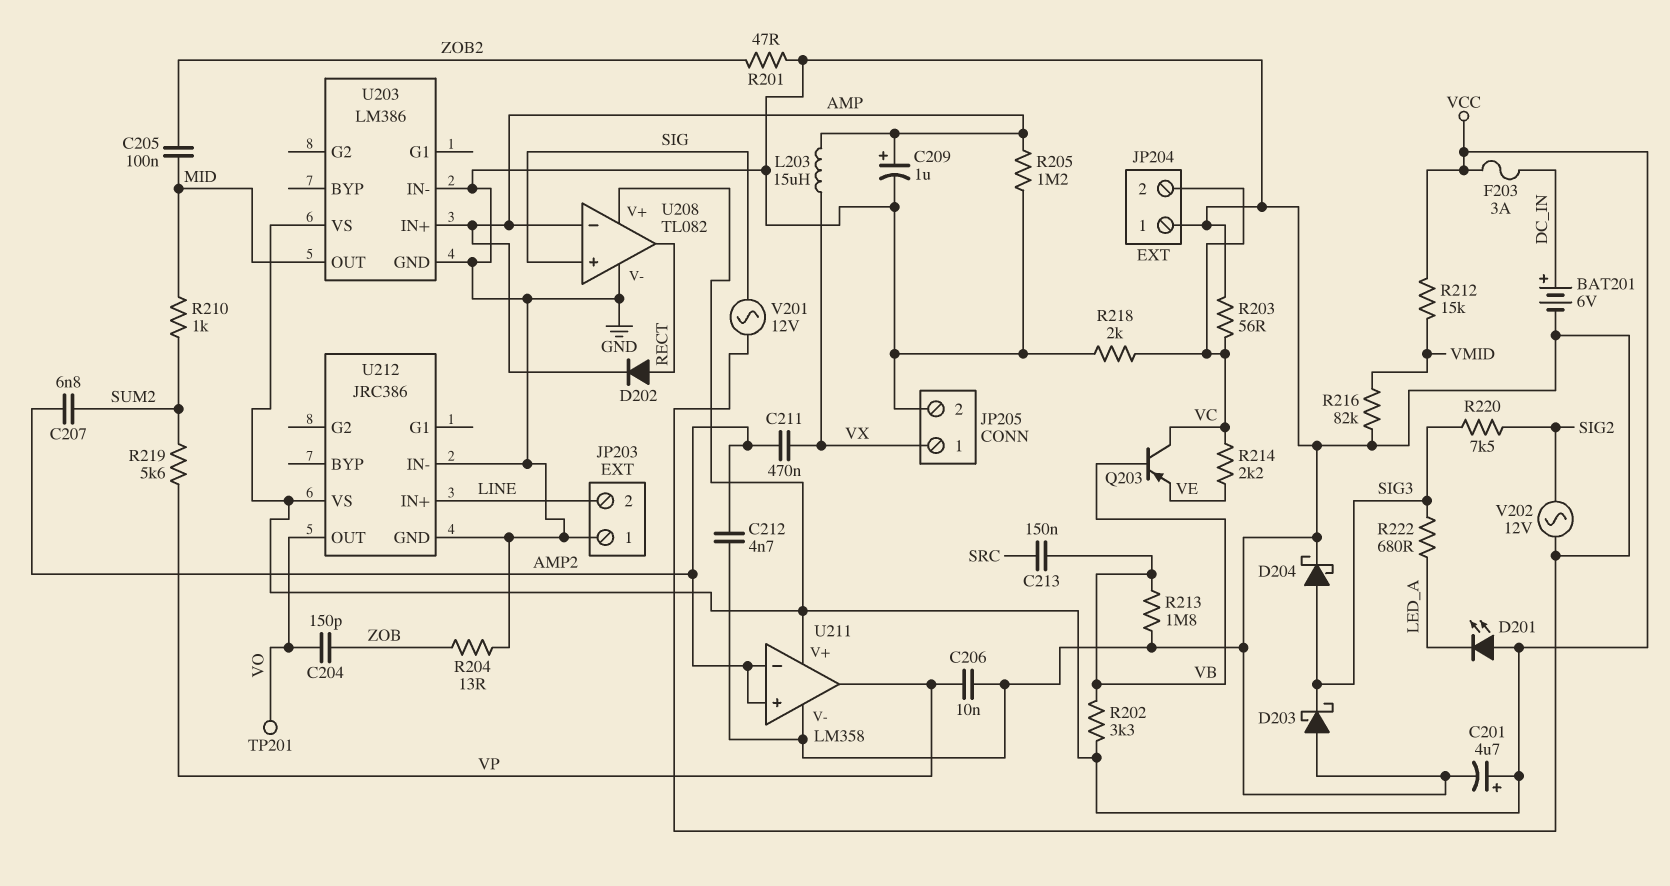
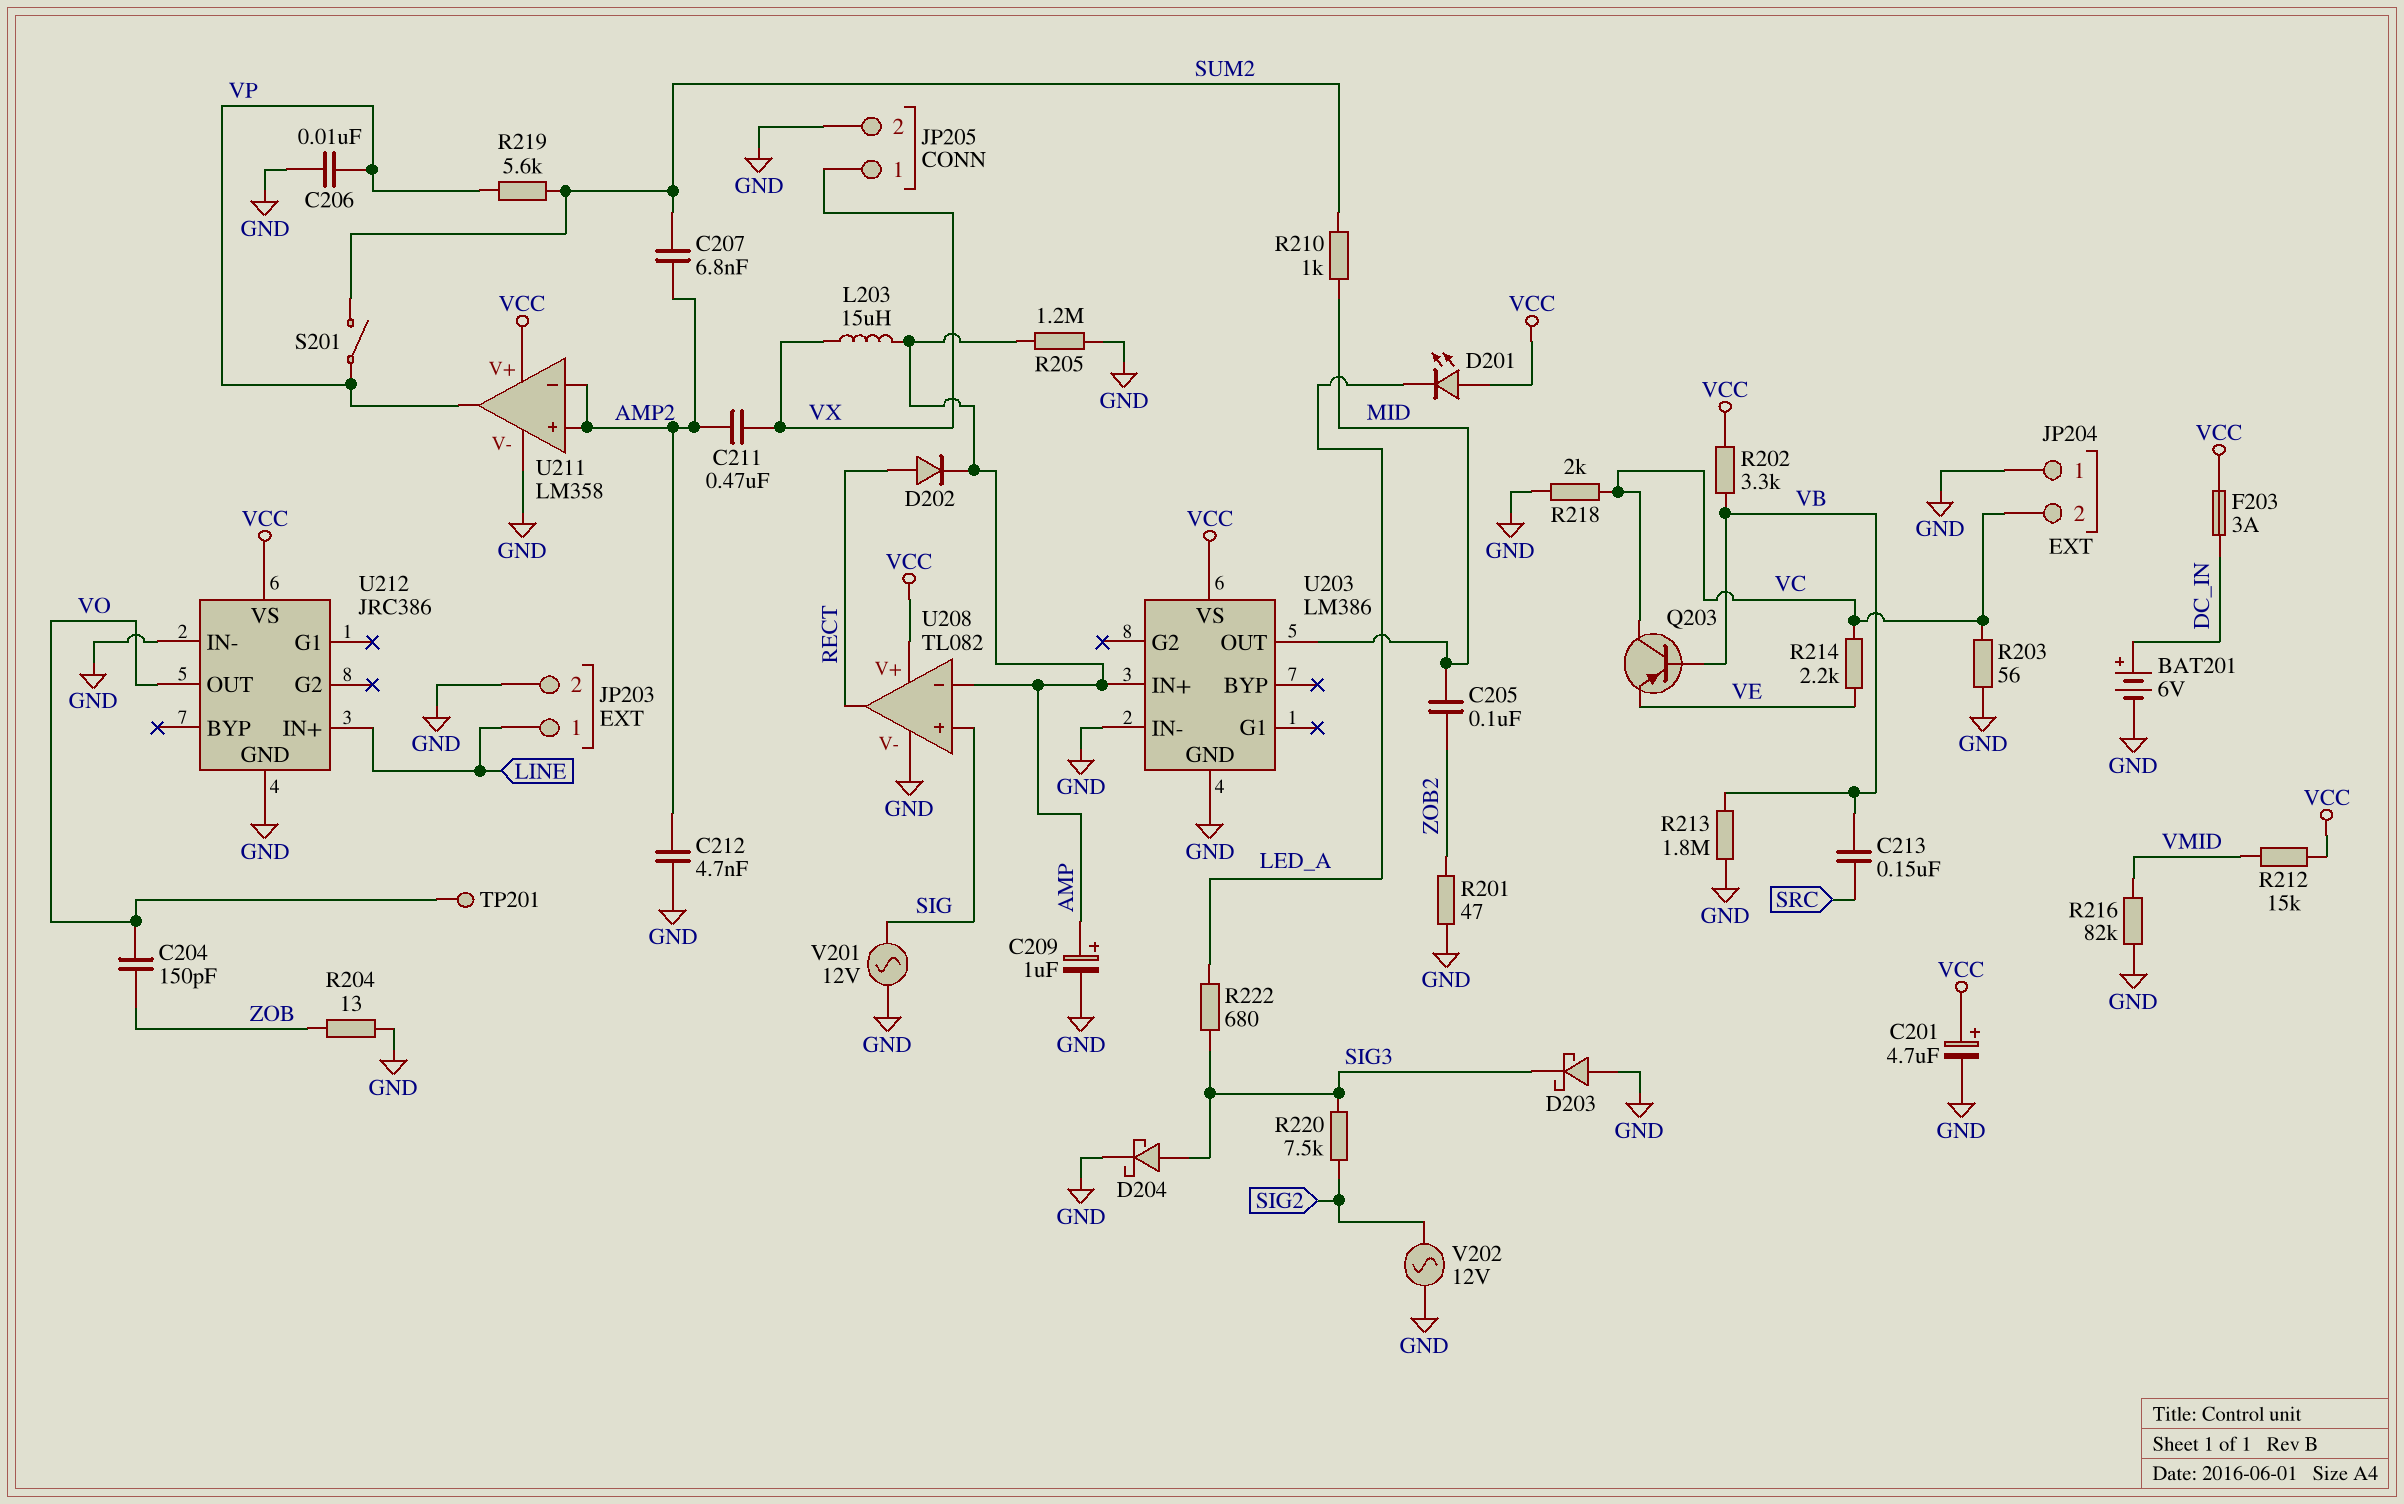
JP203 pin 1: GND -> LINE
JP203 pin 2: LINE -> GND
S201: none -> switch (SUM2, VP)

